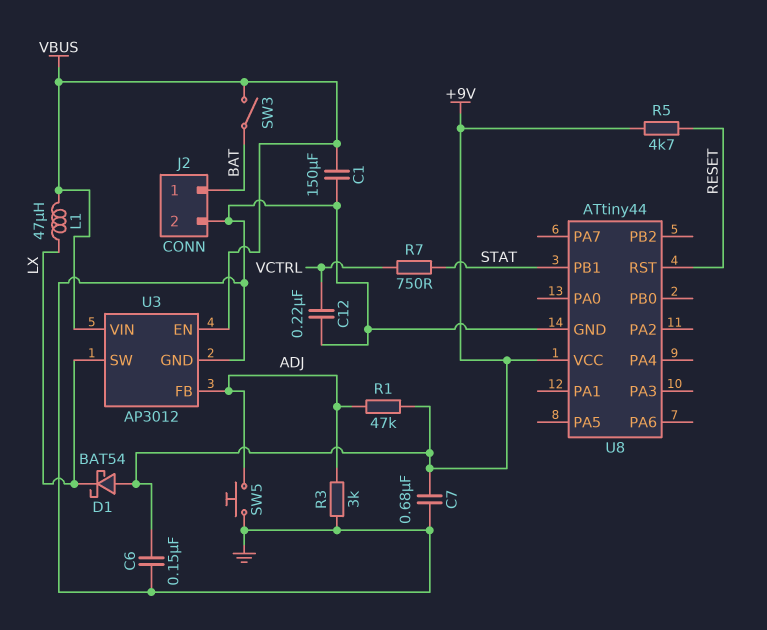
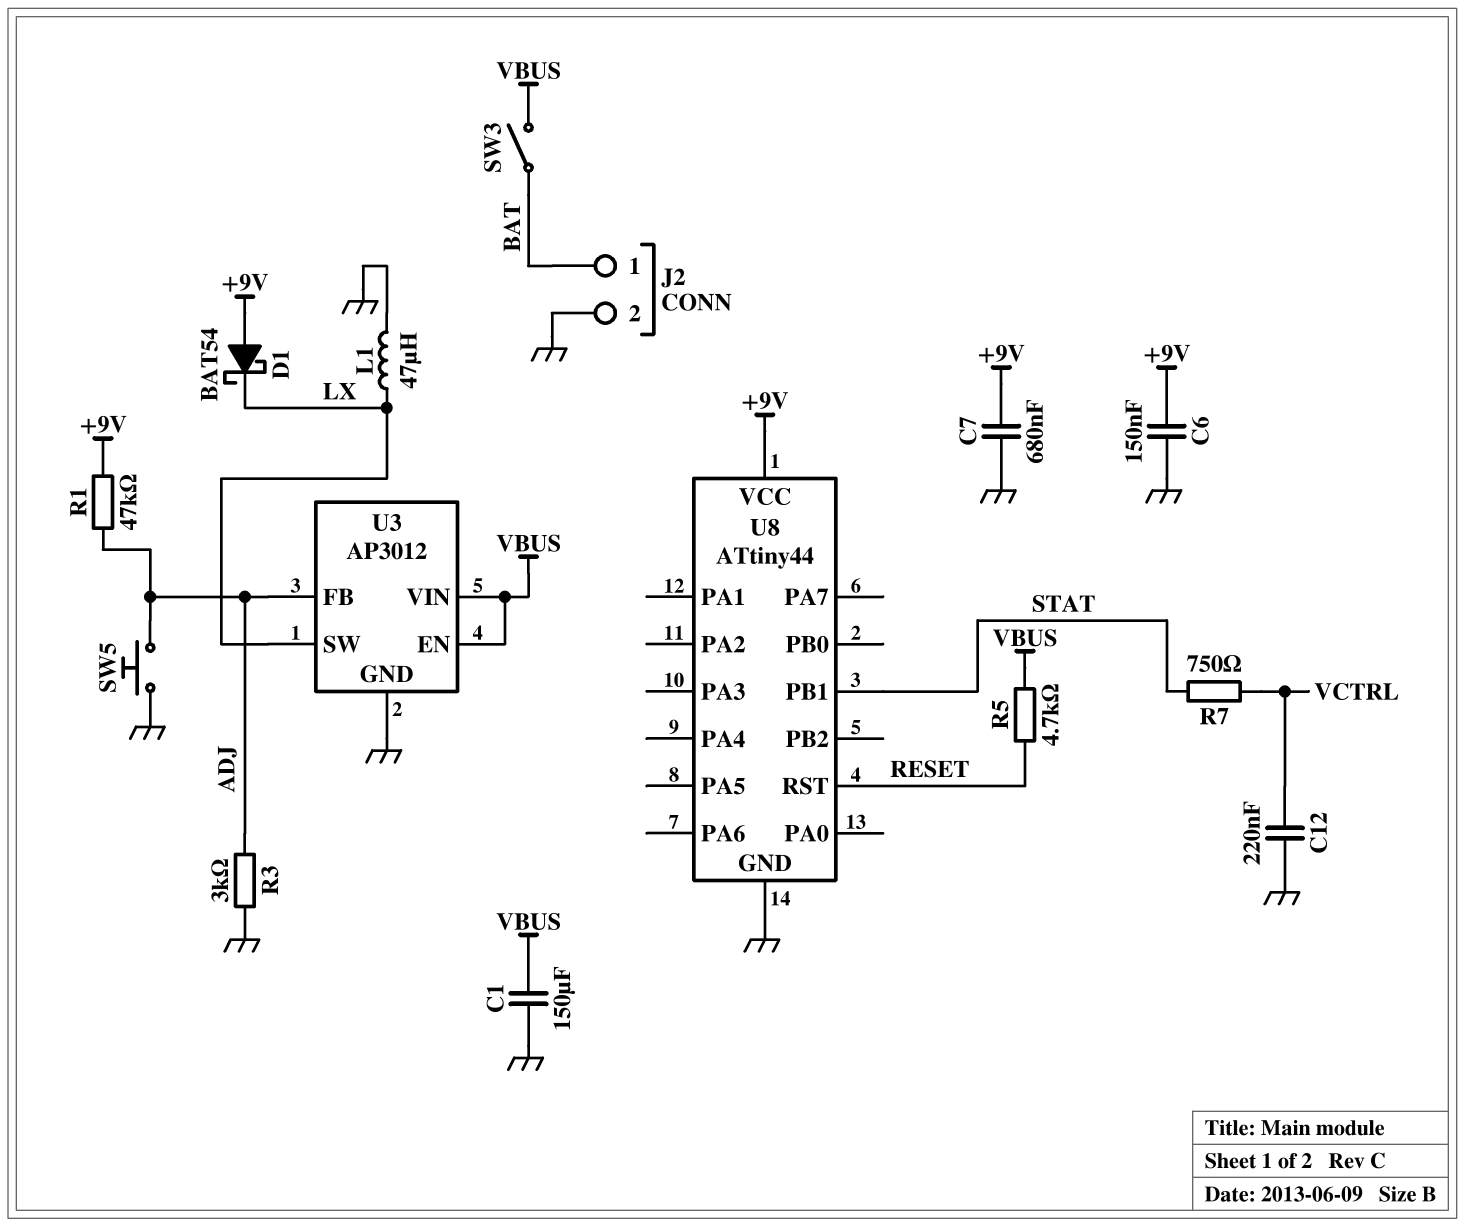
L1: 47uH (LX, VBUS) -> 47uH (GND, LX)
R5: 4.7k (+9V, RESET) -> 4.7k (RESET, VBUS)

